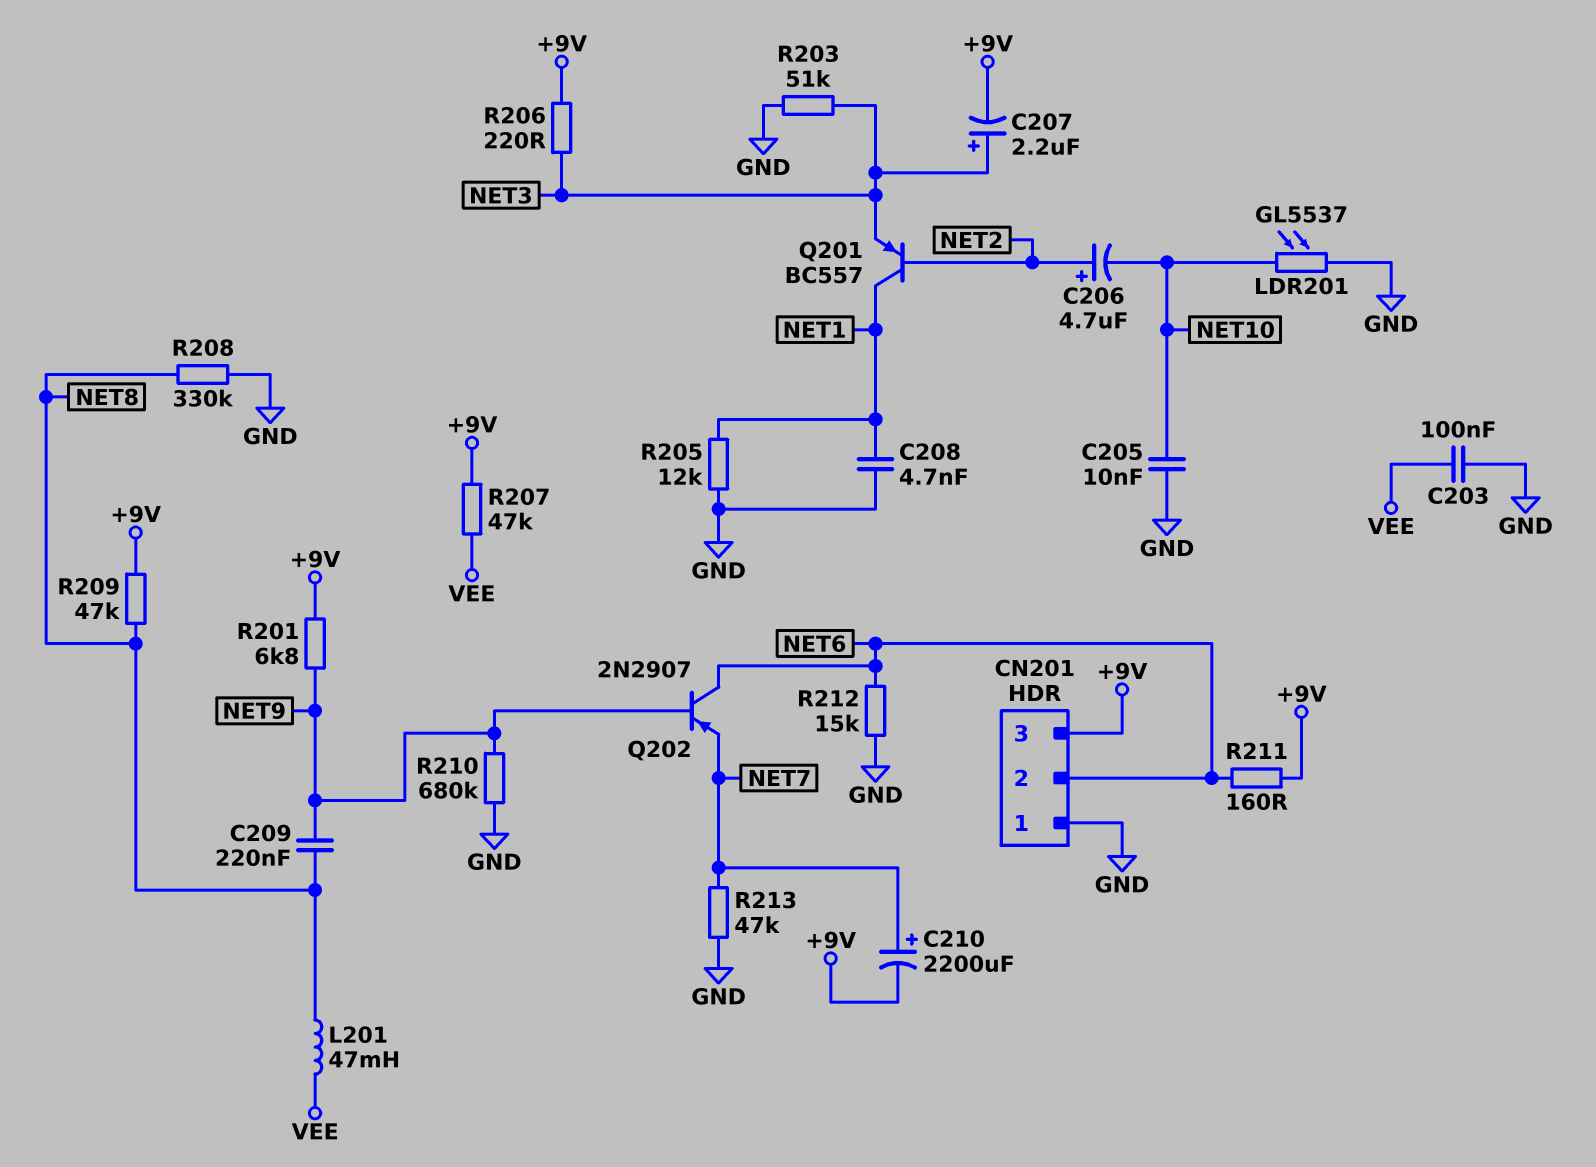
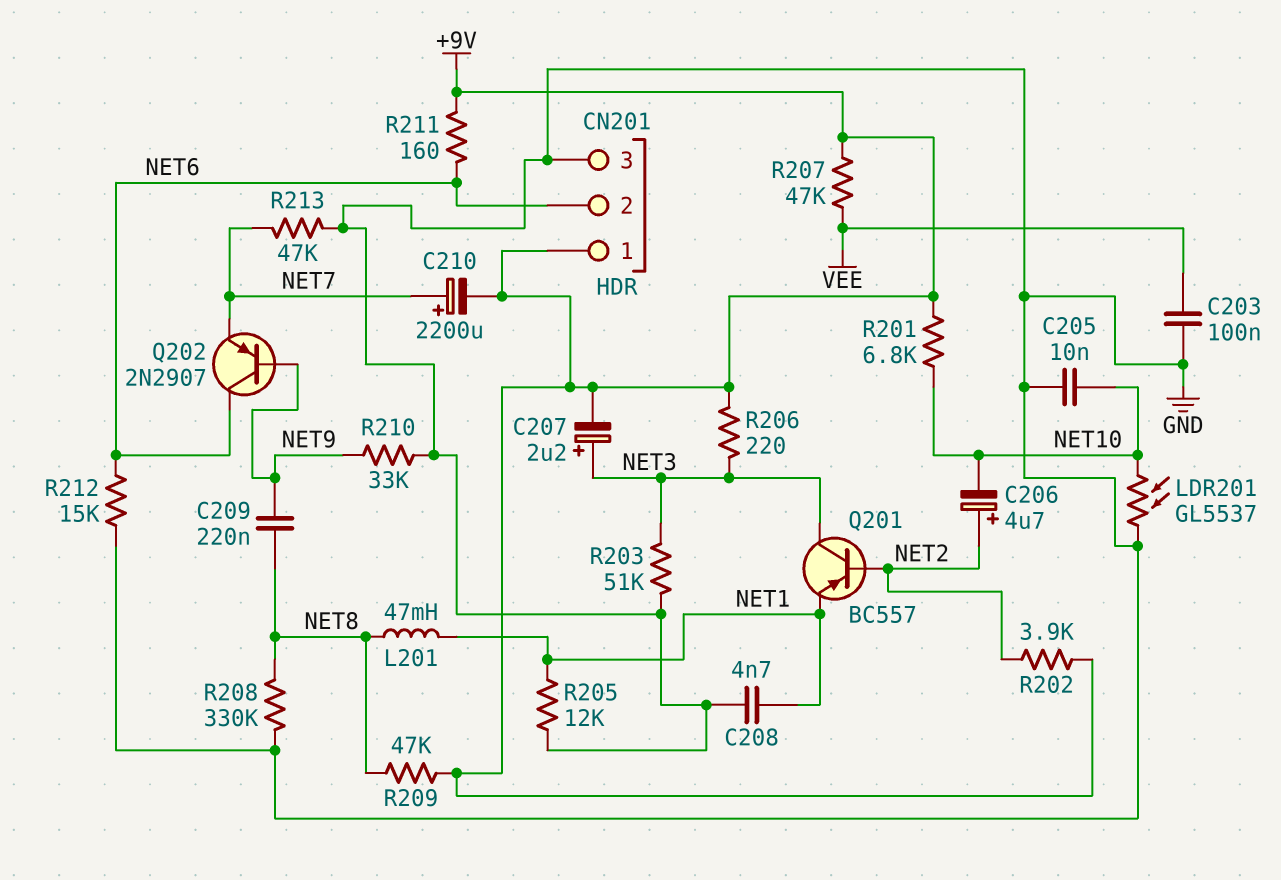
CN201 pin 1: GND -> +9V
CN201 pin 3: +9V -> GND
L201: 47mH (NET8, VEE) -> 47mH (NET1, NET8)
Q201: PNP BC557 (B NET2, C NET1, E NET3) -> PNP BC557 (B NET2, C NET3, E NET1)
R201: 6.8k (+9V, NET9) -> 6.8k (+9V, NET10)
R202: none -> 3.9k (+9V, NET2)
R210: 680k (GND, NET9) -> 33k (GND, NET9)

